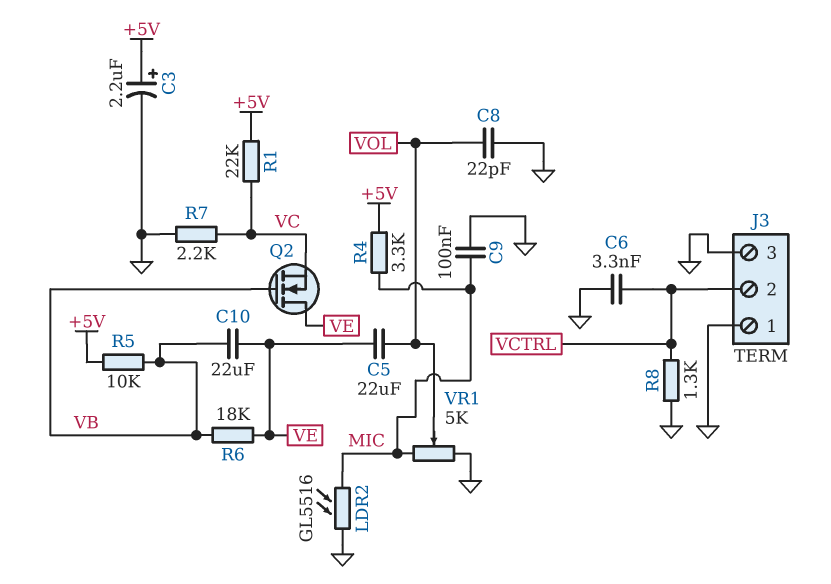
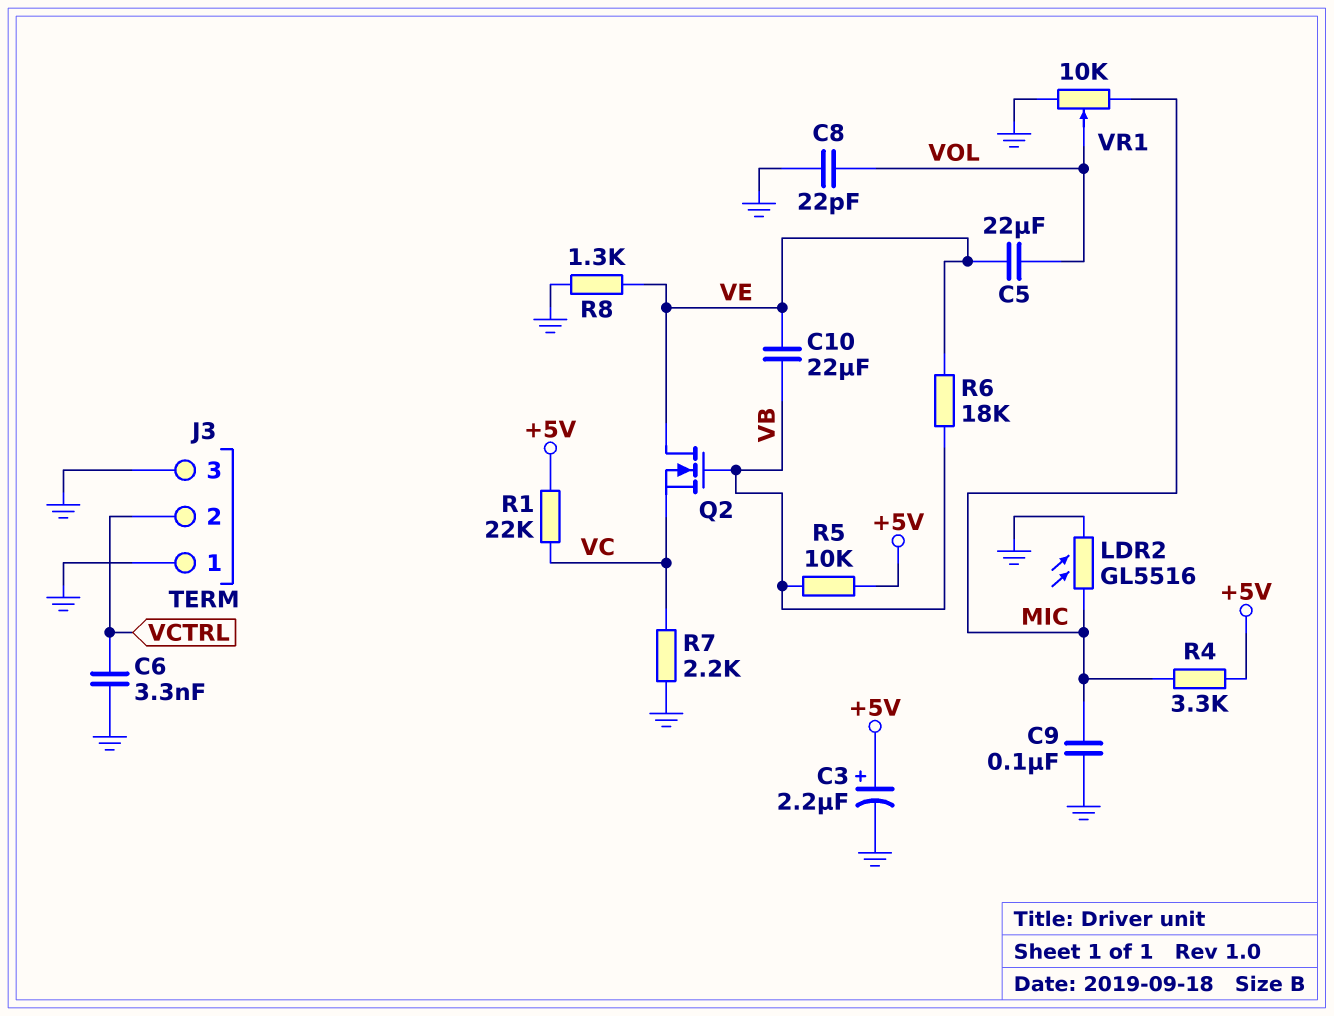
R8: 1.3k (GND, VCTRL) -> 1.3k (GND, VE)
VR1: 5k (GND, MIC, wiper VOL) -> 10k (GND, MIC, wiper VOL)

